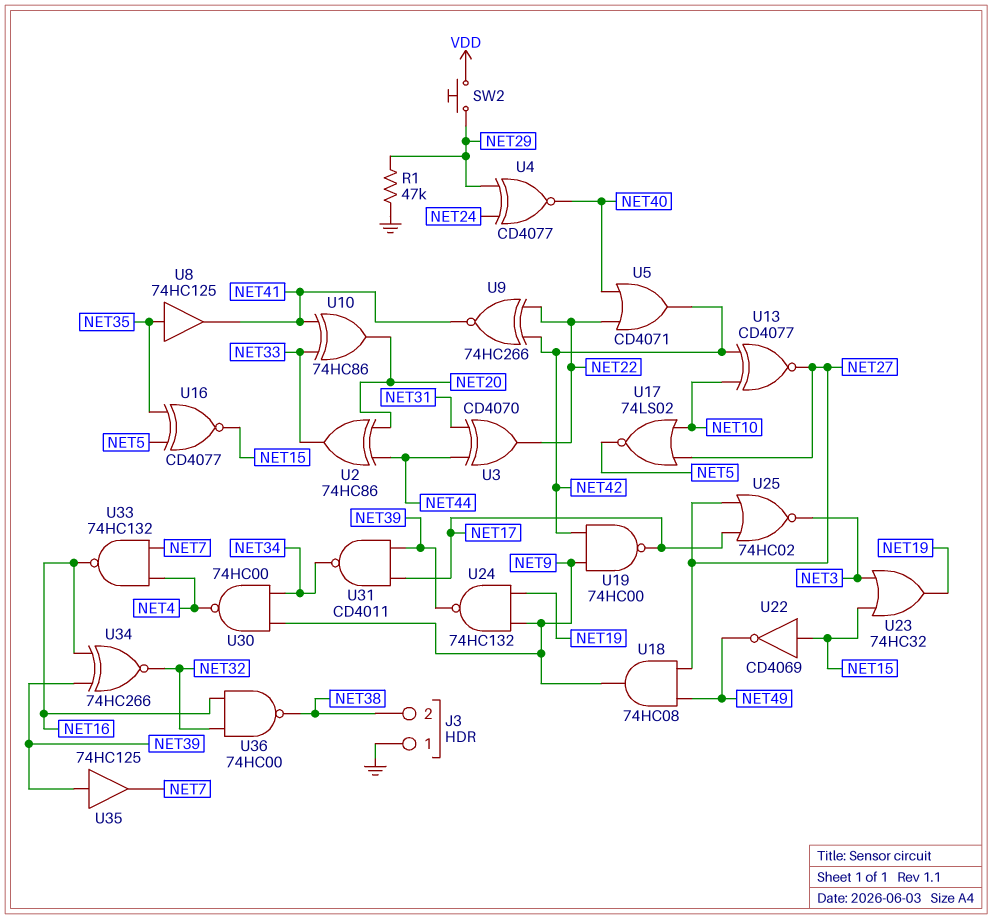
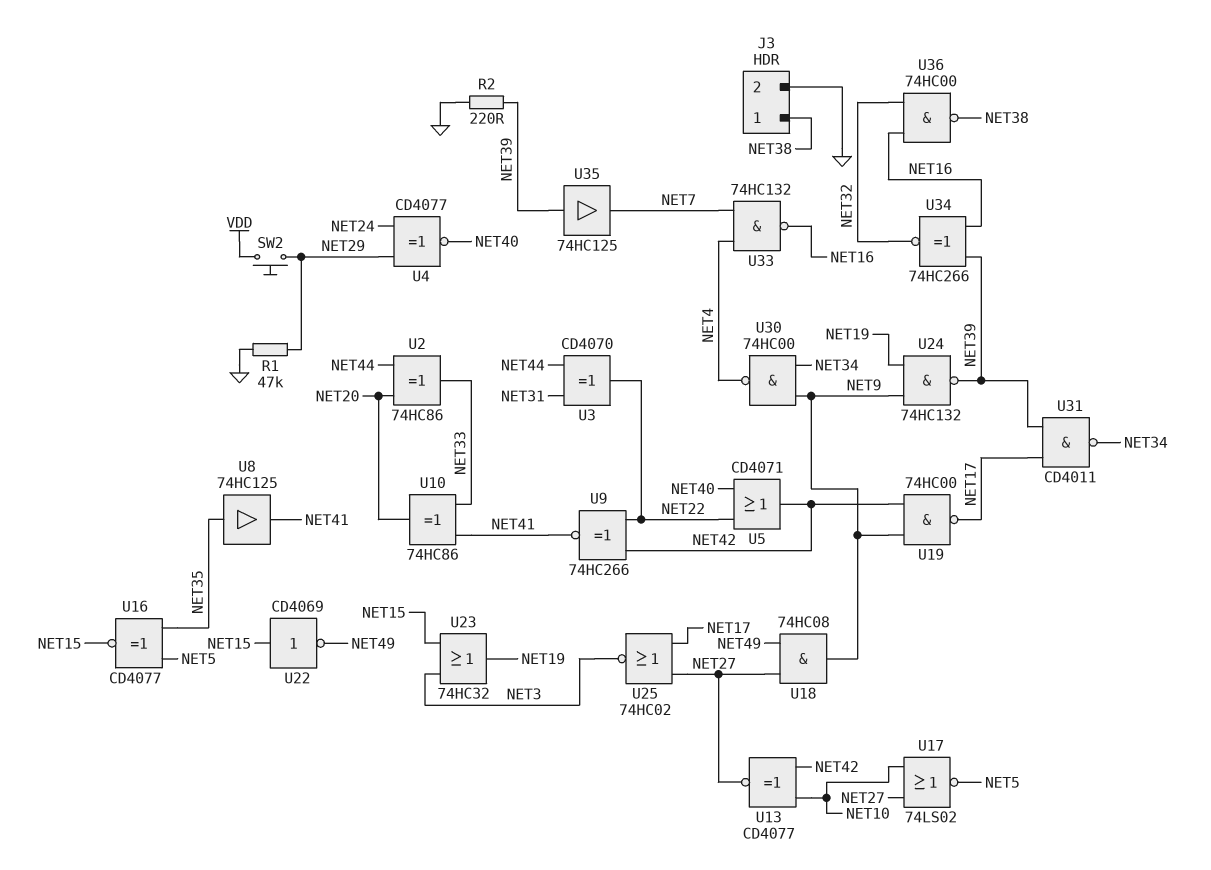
J3 pin 1: GND -> NET38
J3 pin 2: NET38 -> GND
R2: none -> 220 (GND, NET39)

